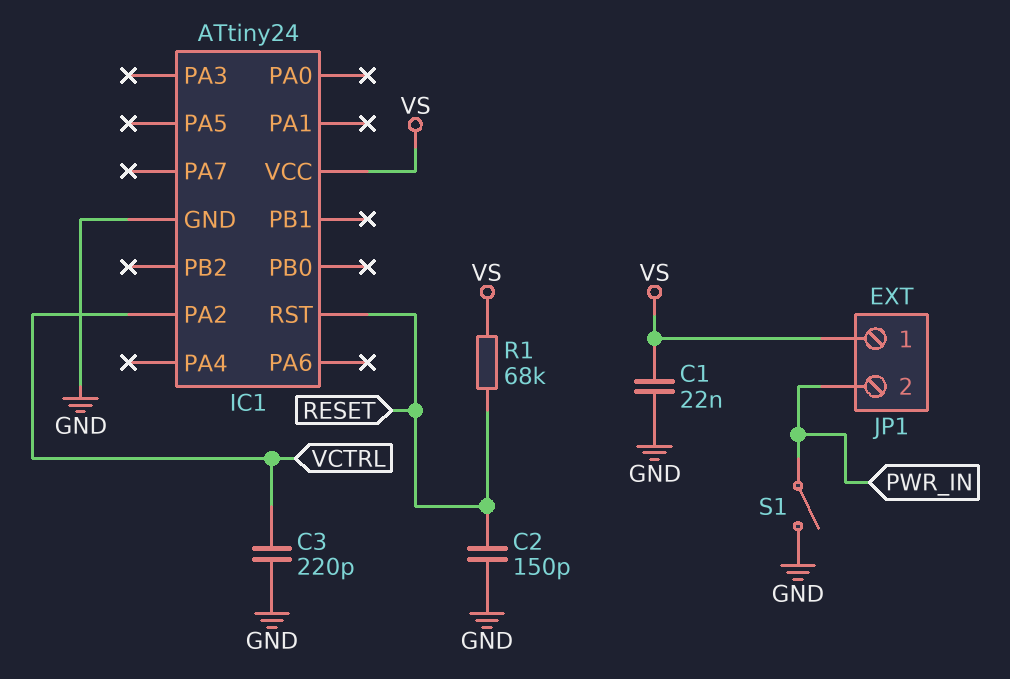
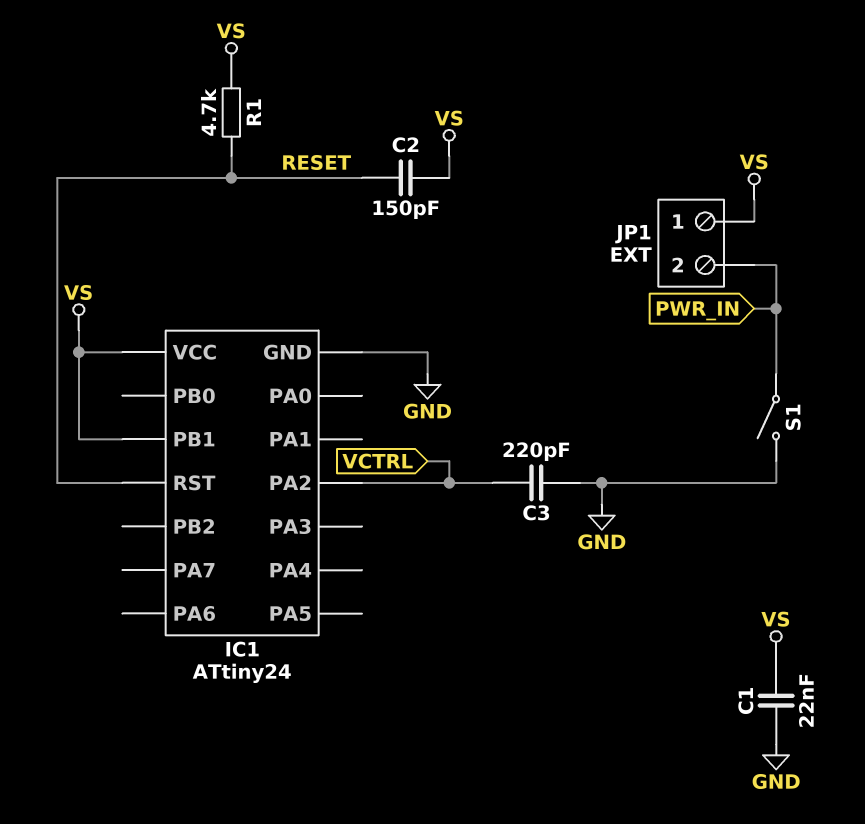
C2: 150pF (GND, RESET) -> 150pF (RESET, VS)
IC1 pin PB1: none -> VS
R1: 68k (RESET, VS) -> 4.7k (RESET, VS)

